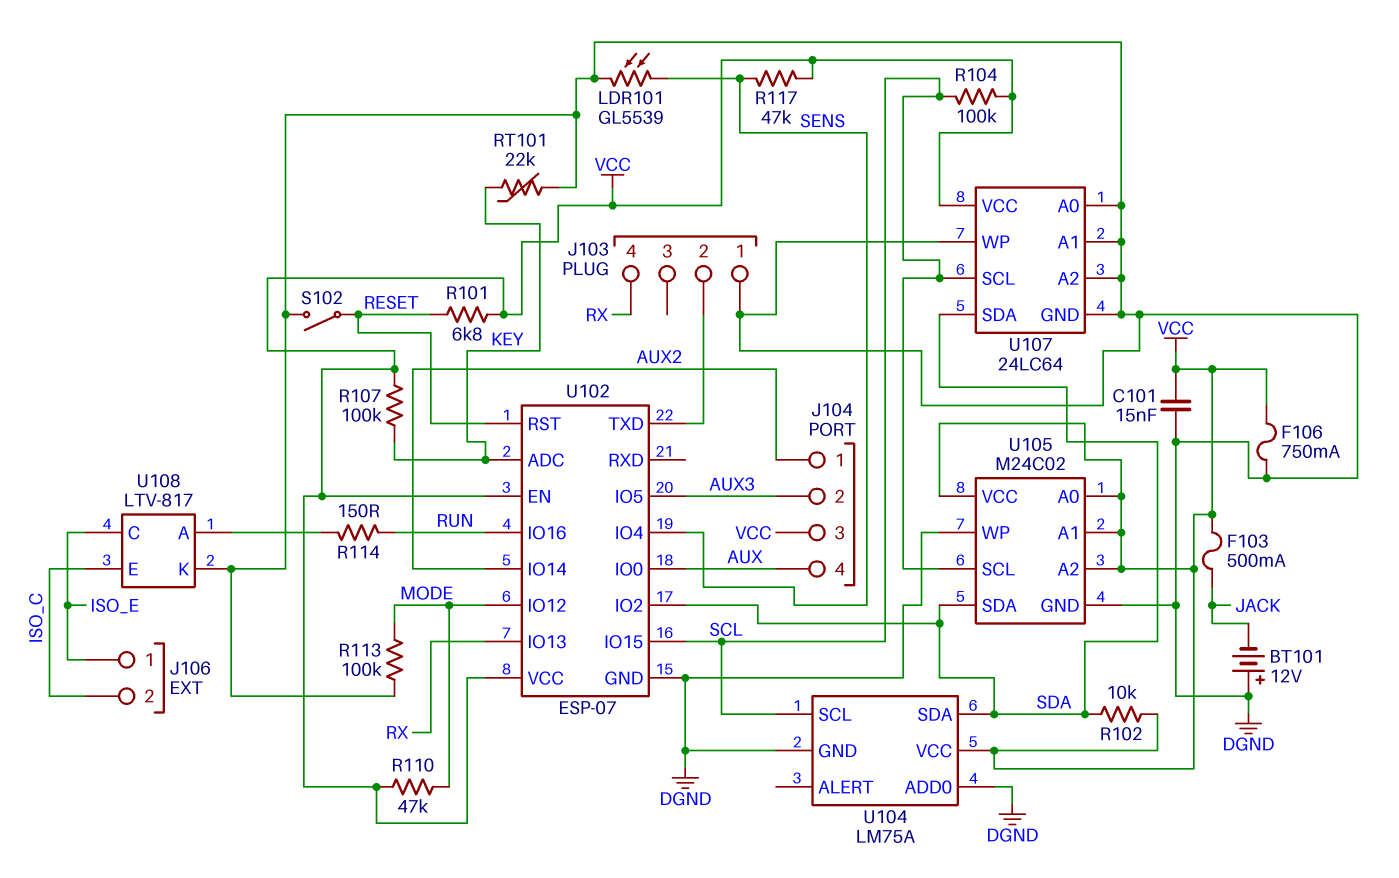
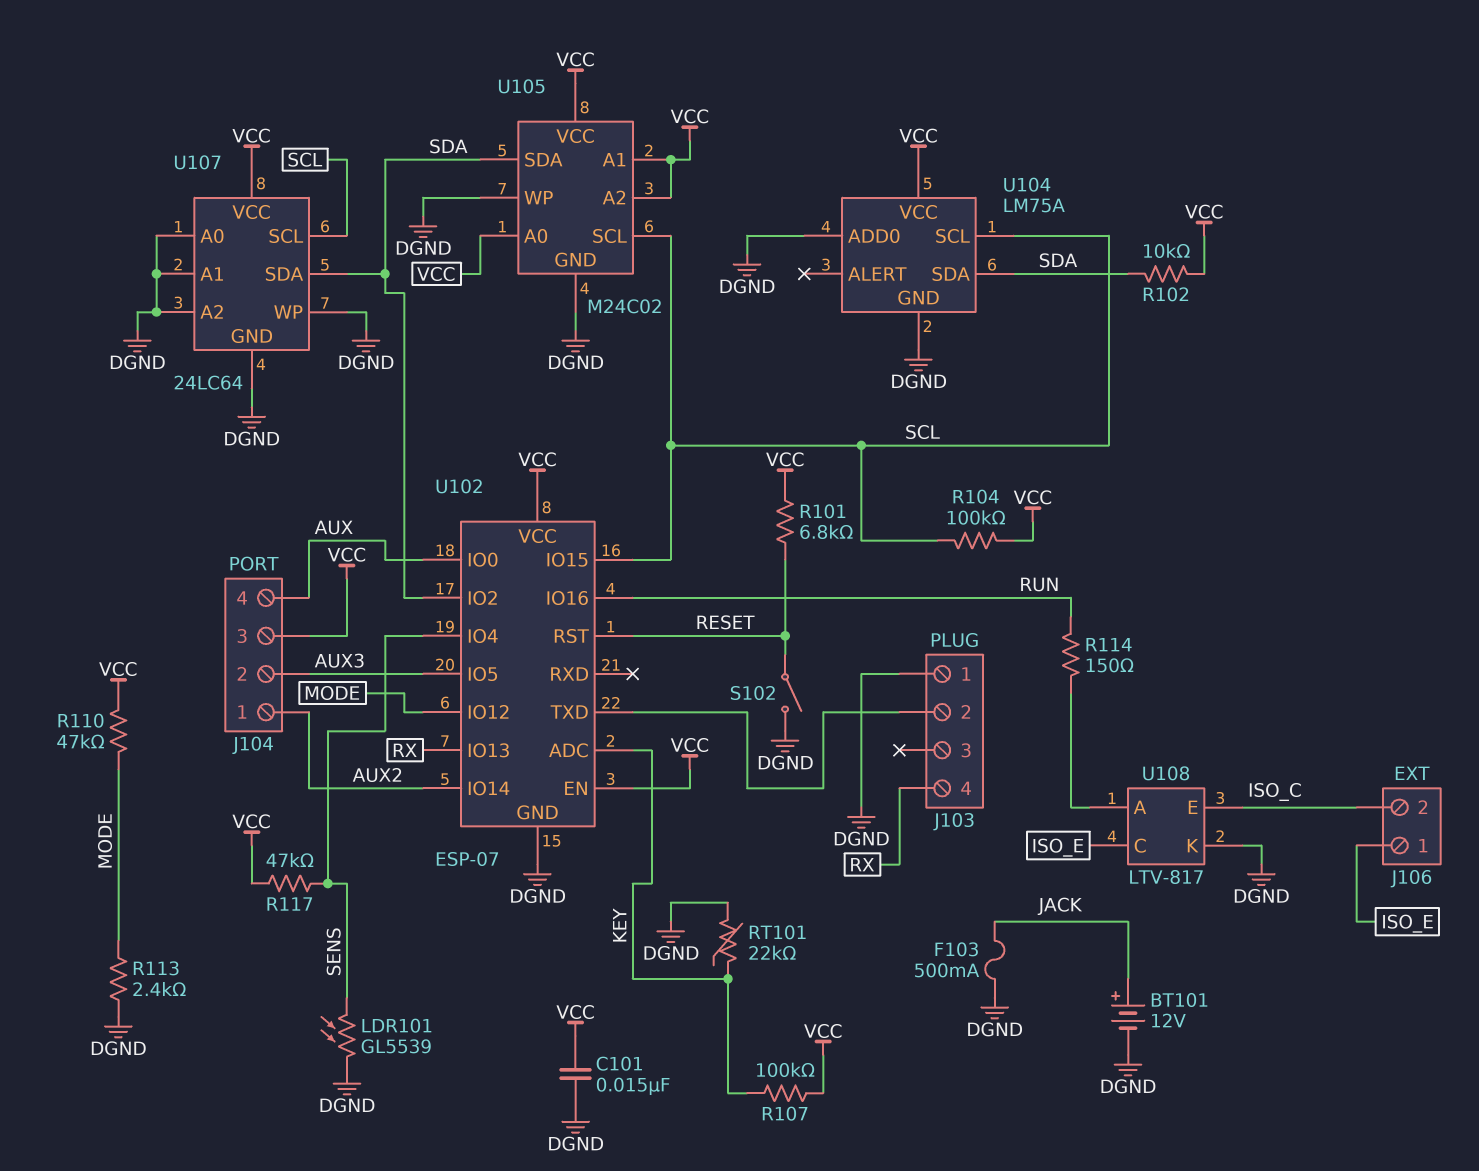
BT101: 12V (plus DGND, minus JACK) -> 12V (plus JACK, minus DGND)
F103: 500mA (JACK, VCC) -> 500mA (DGND, JACK)
F106: 750mA (DGND, VCC) -> none
R113: 100k (DGND, MODE) -> 2.4k (DGND, MODE)

